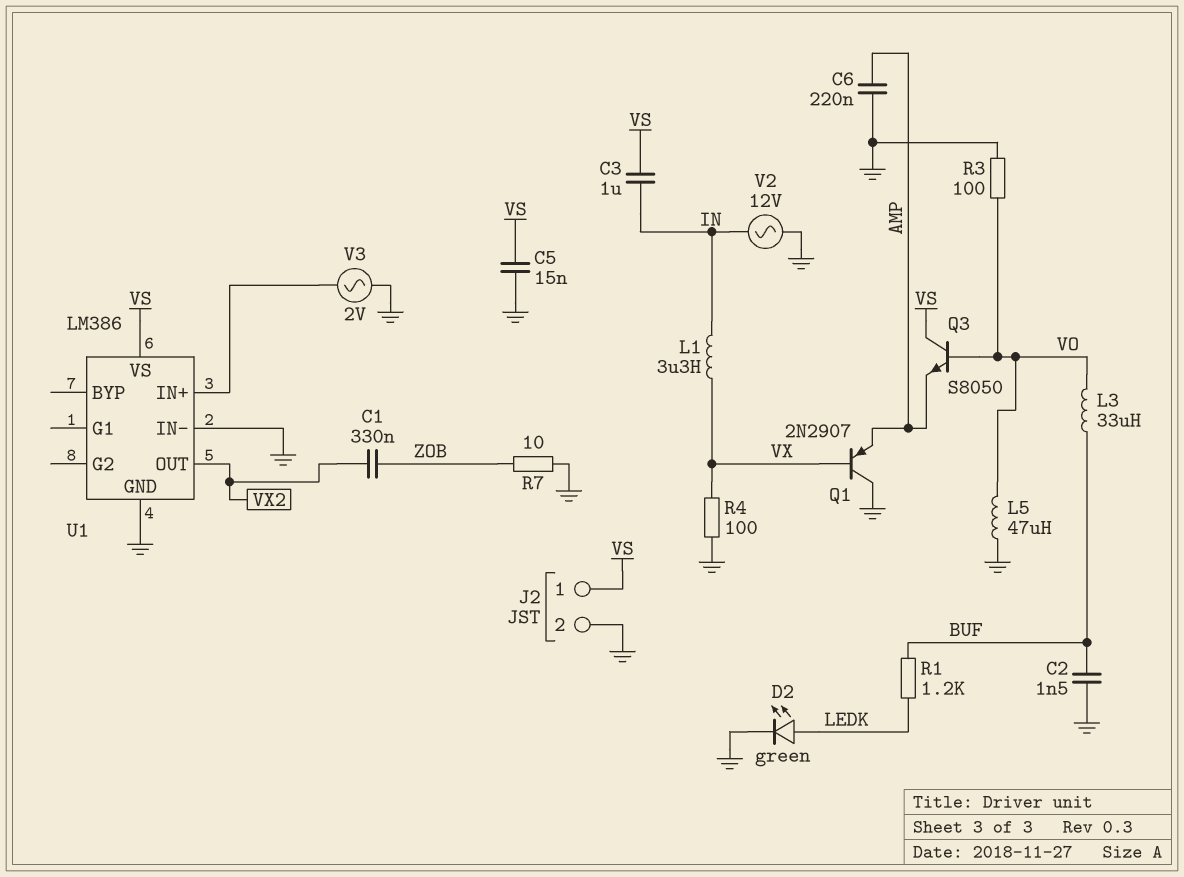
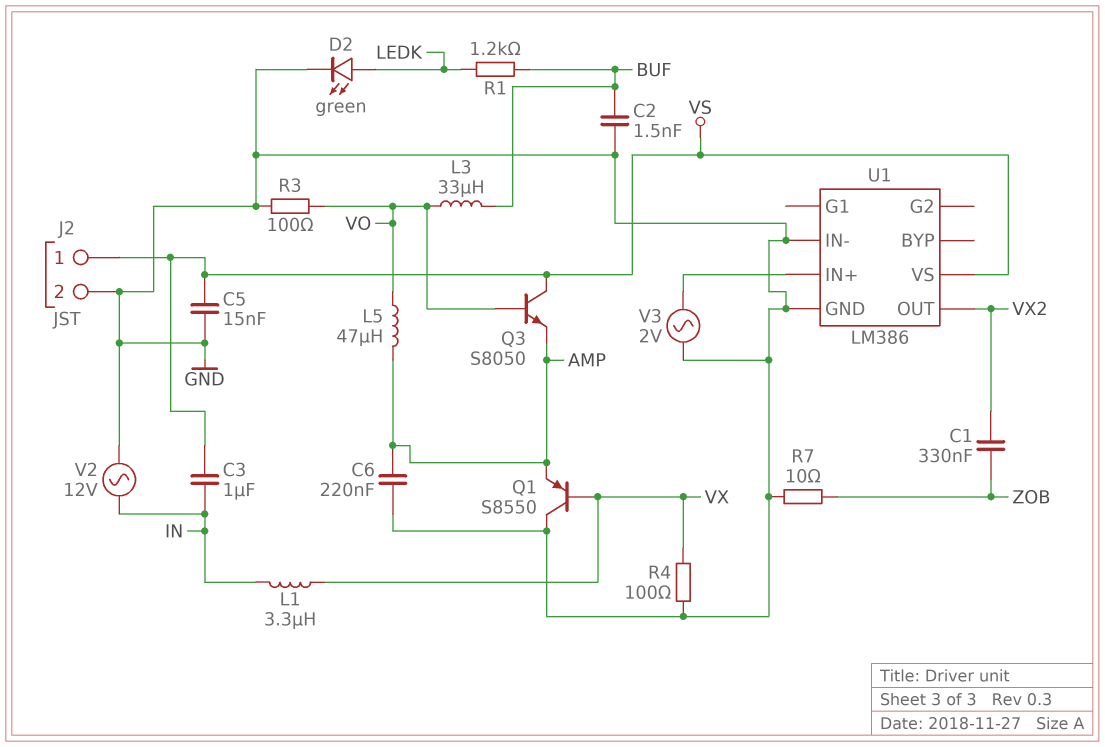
L5: 47uH (GND, VO) -> 47uH (AMP, VO)
Q1: PNP 2N2907 (B VX, C GND, E AMP) -> PNP S8550 (B VX, C GND, E AMP)

